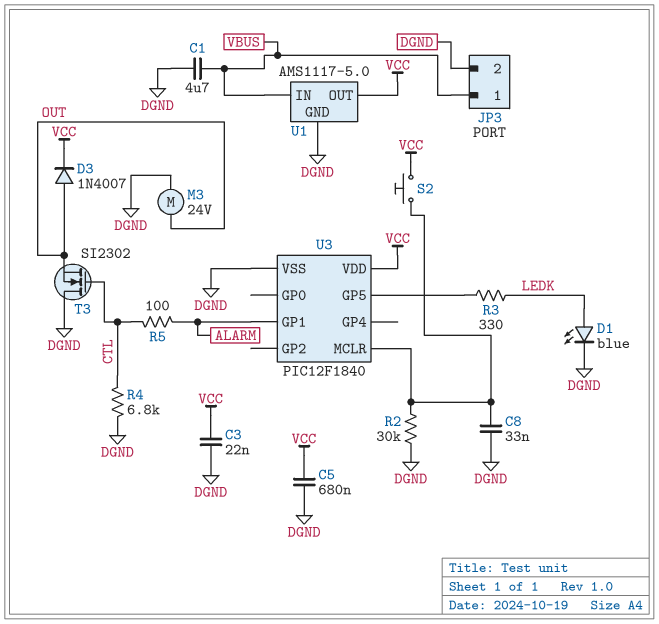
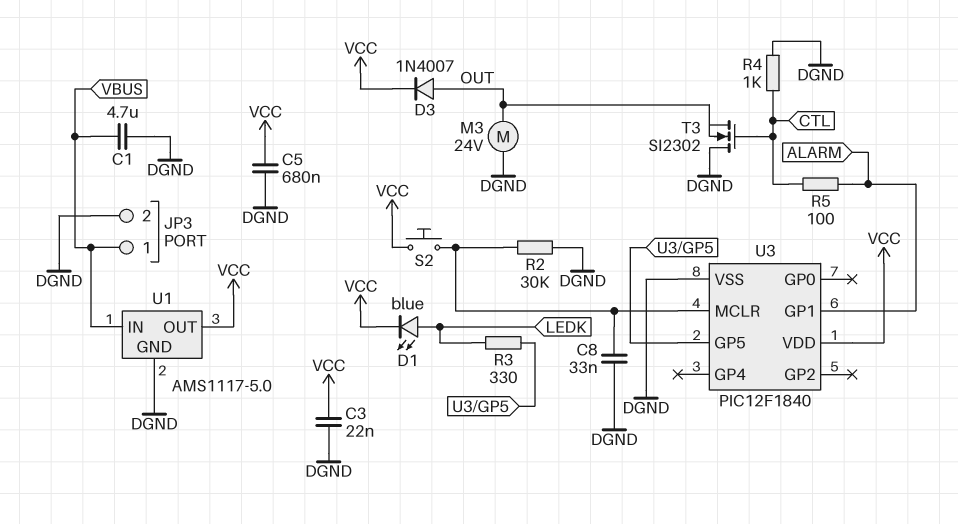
D1: LED blue (A LEDK, K DGND) -> LED blue (A LEDK, K VCC)
R4: 6.8k (CTL, DGND) -> 1k (CTL, DGND)

